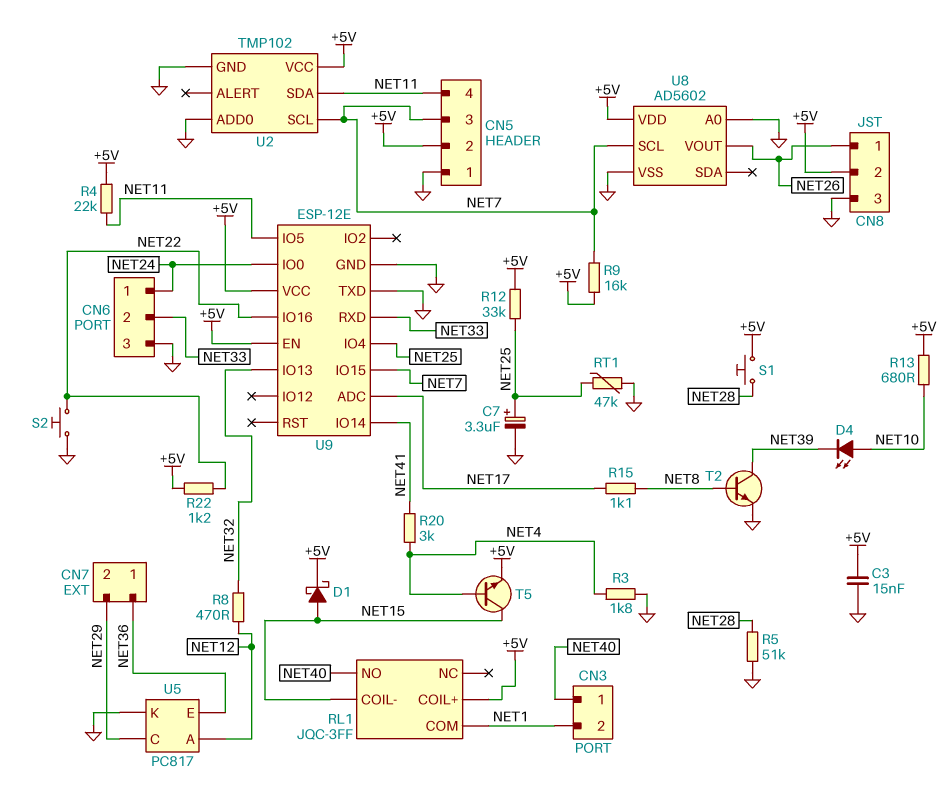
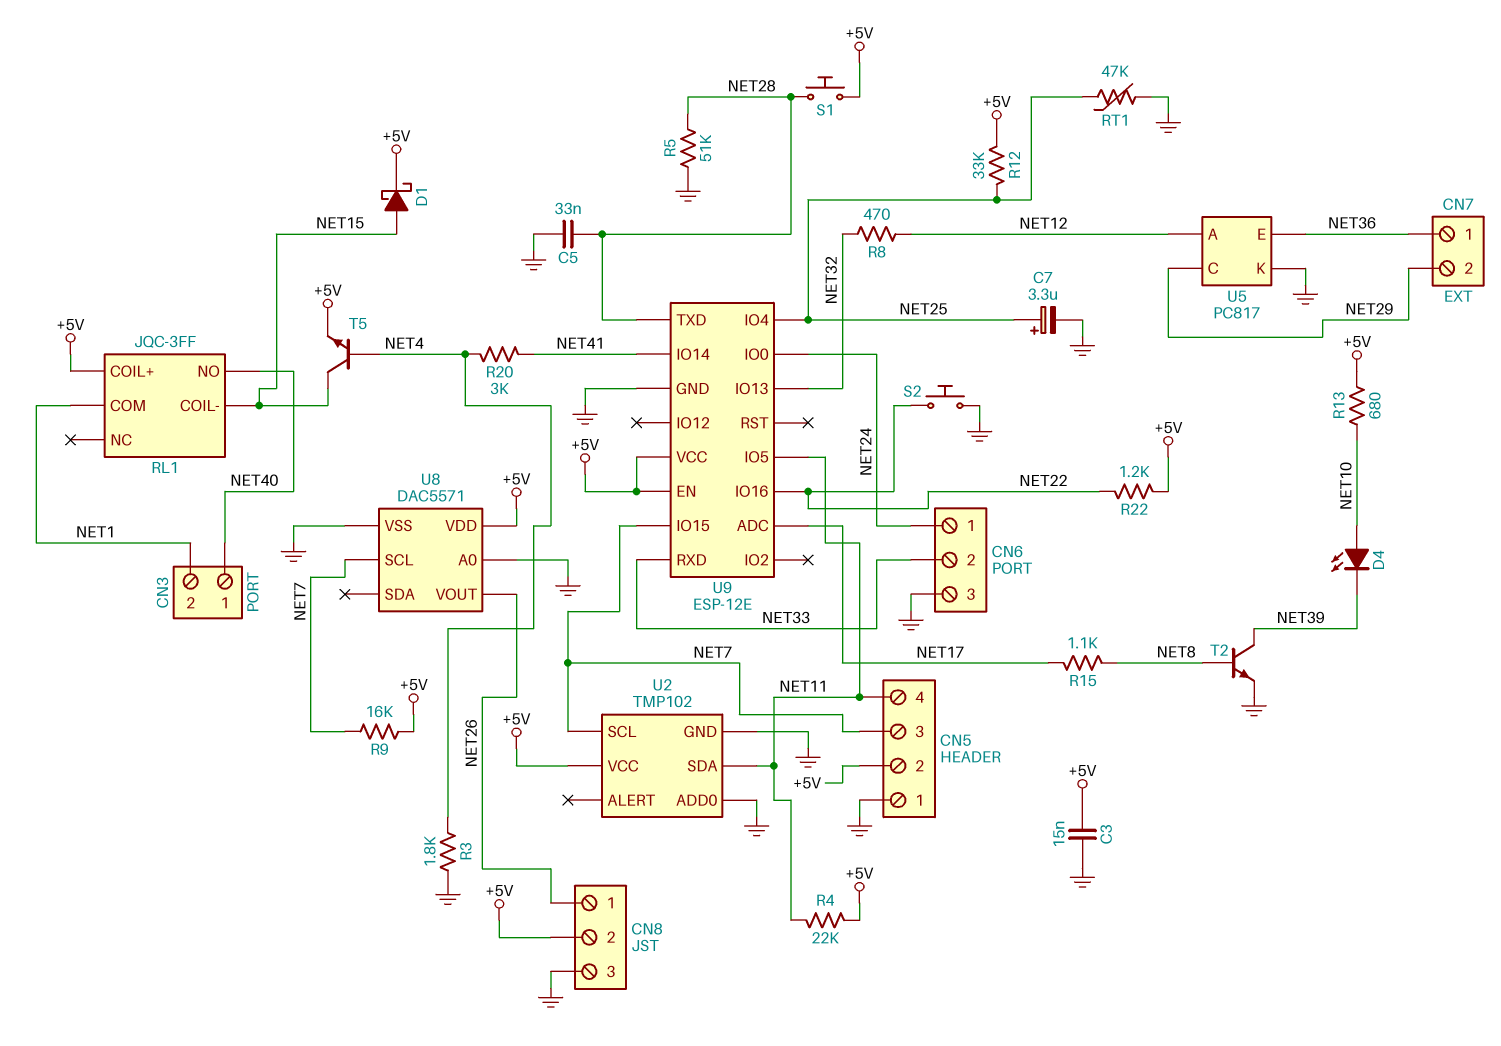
C5: none -> 33nF (GND, NET28)
U8: AD5602 -> DAC5571
U9 pin TXD: GND -> NET28

